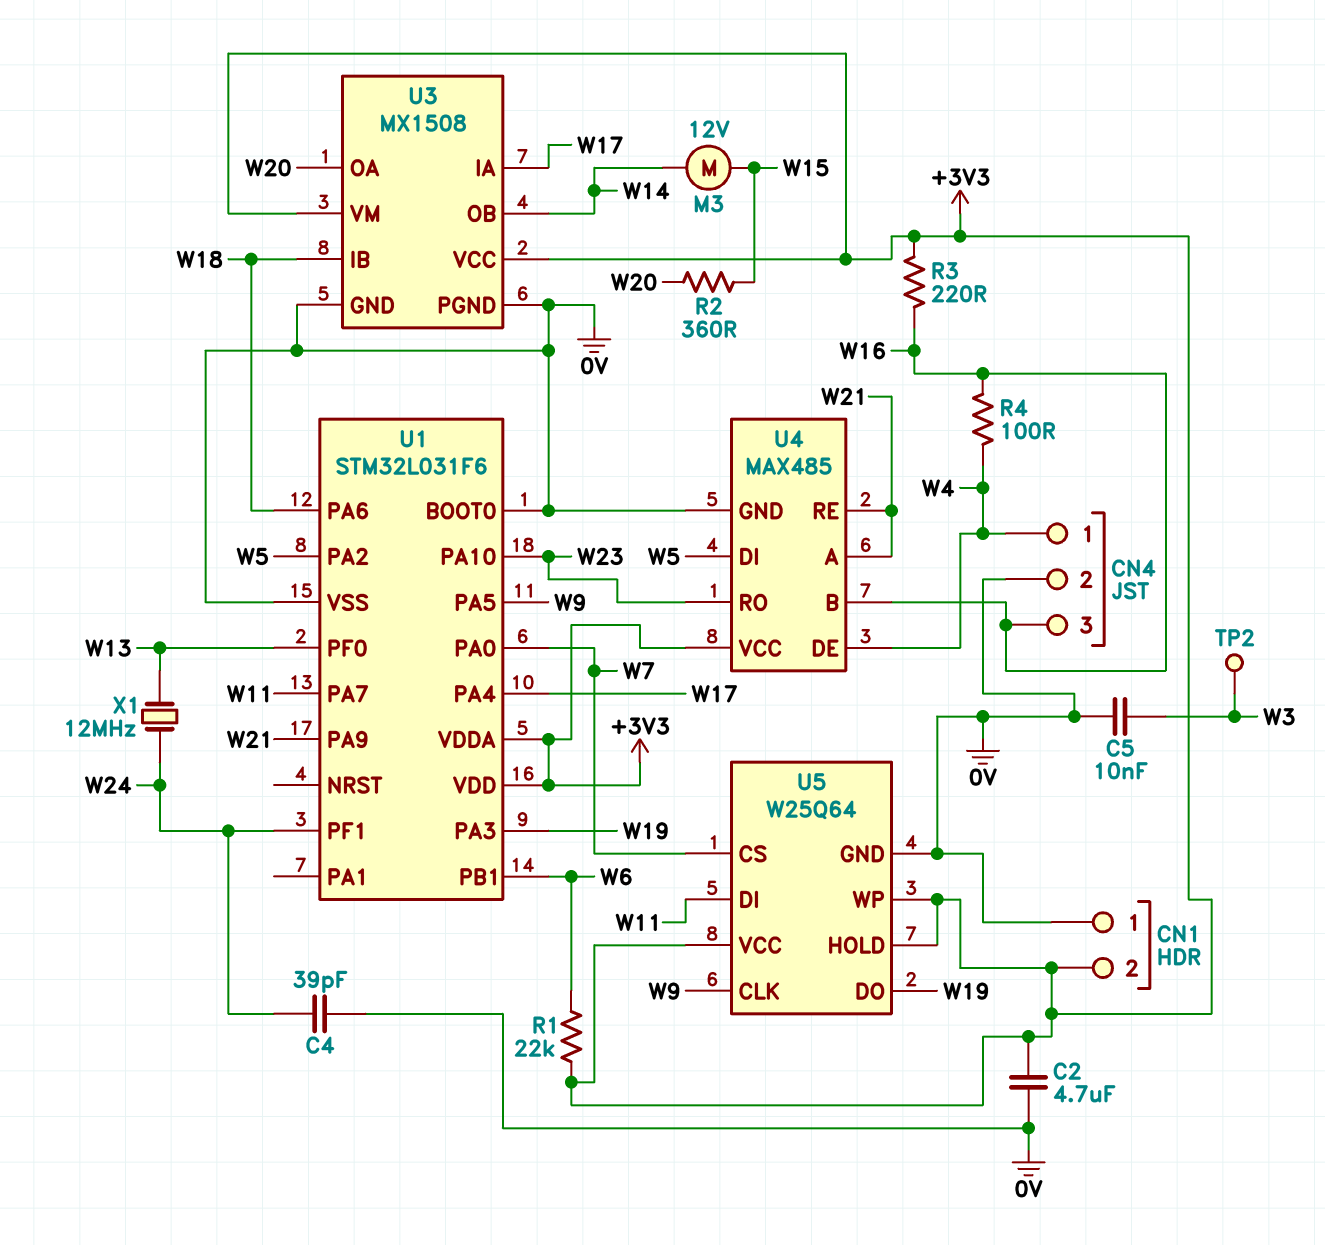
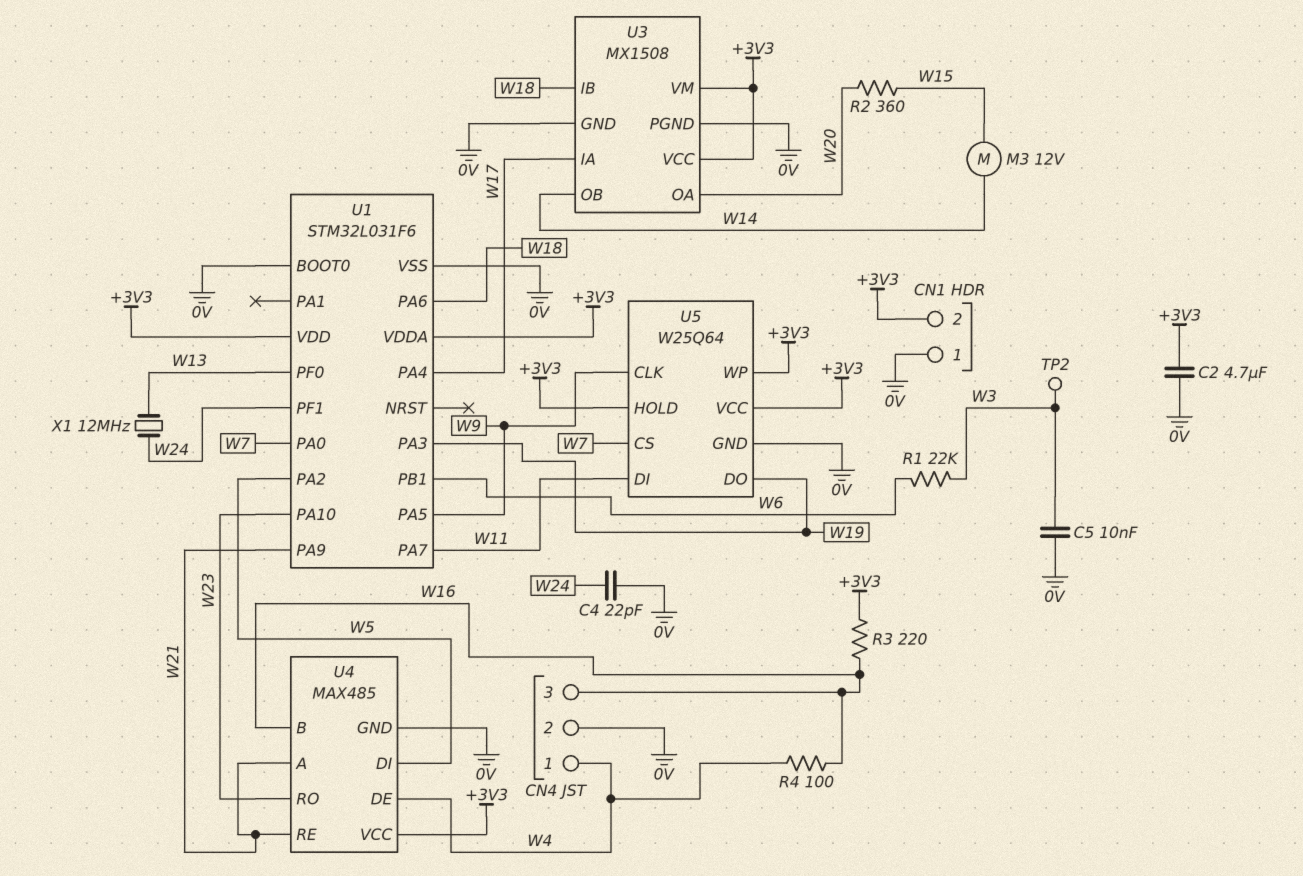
C4: 39pF (0V, W24) -> 22pF (0V, W24)
R1: 22k (+3V3, W6) -> 22k (W3, W6)

